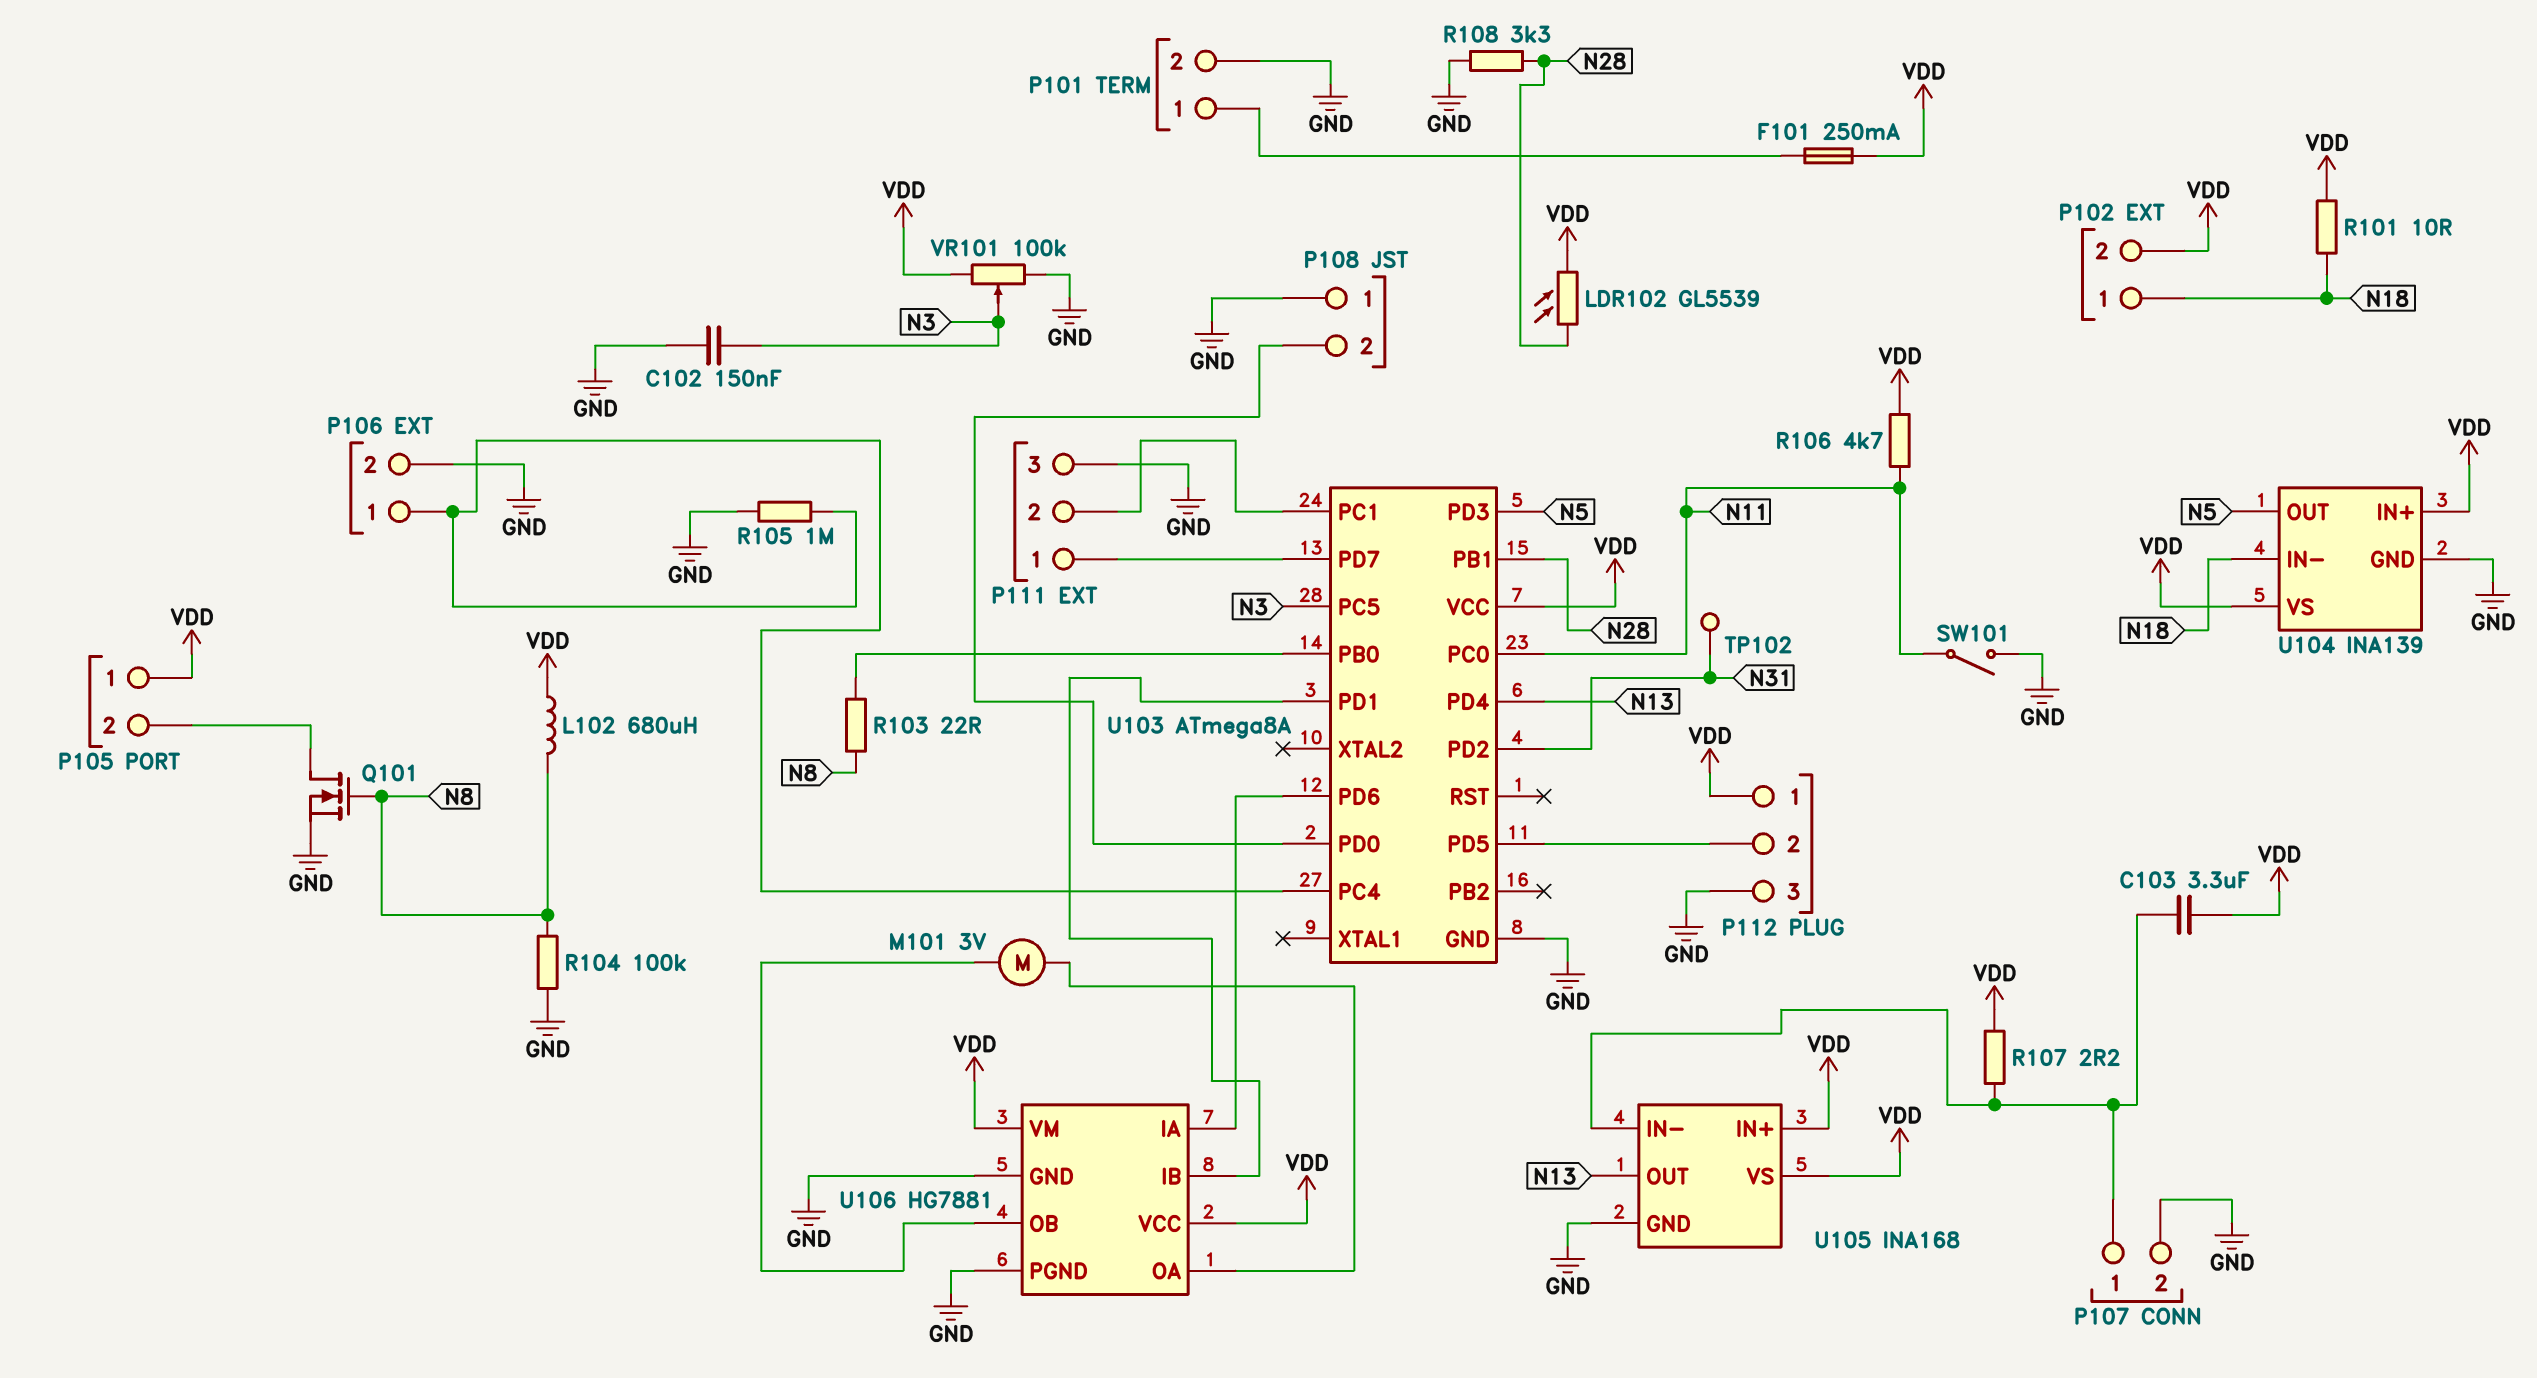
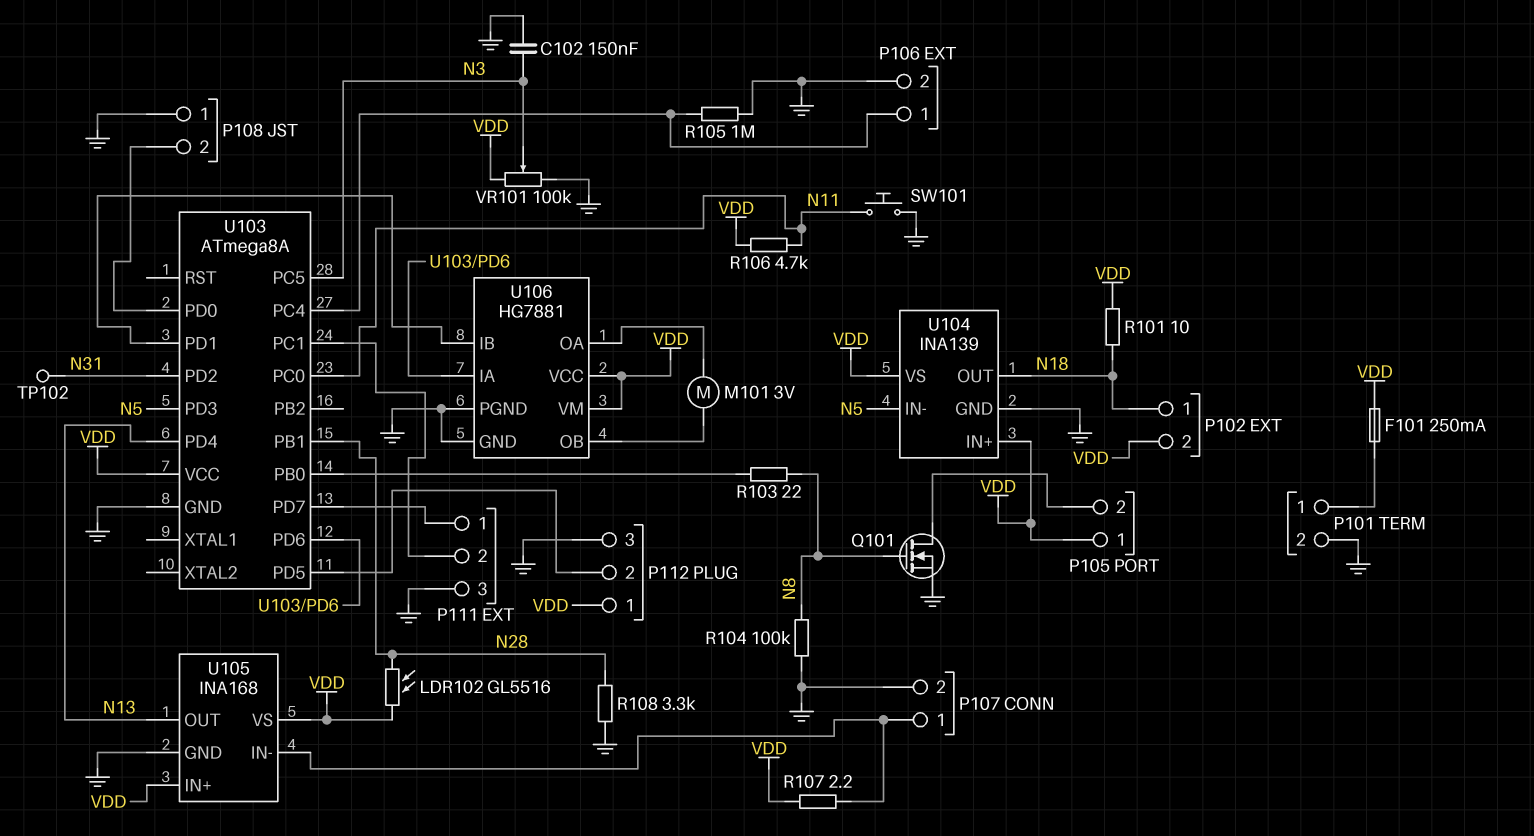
C103: 3.3uF (P107/1, VDD) -> none
L102: 680uH (N8, VDD) -> none
LDR102: GL5539 (N28, VDD) -> GL5516 (N28, VDD)
SW101: switch (GND, N11) -> button (GND, N11)
U104 pin IN-: N18 -> N5
U104 pin OUT: N5 -> N18

